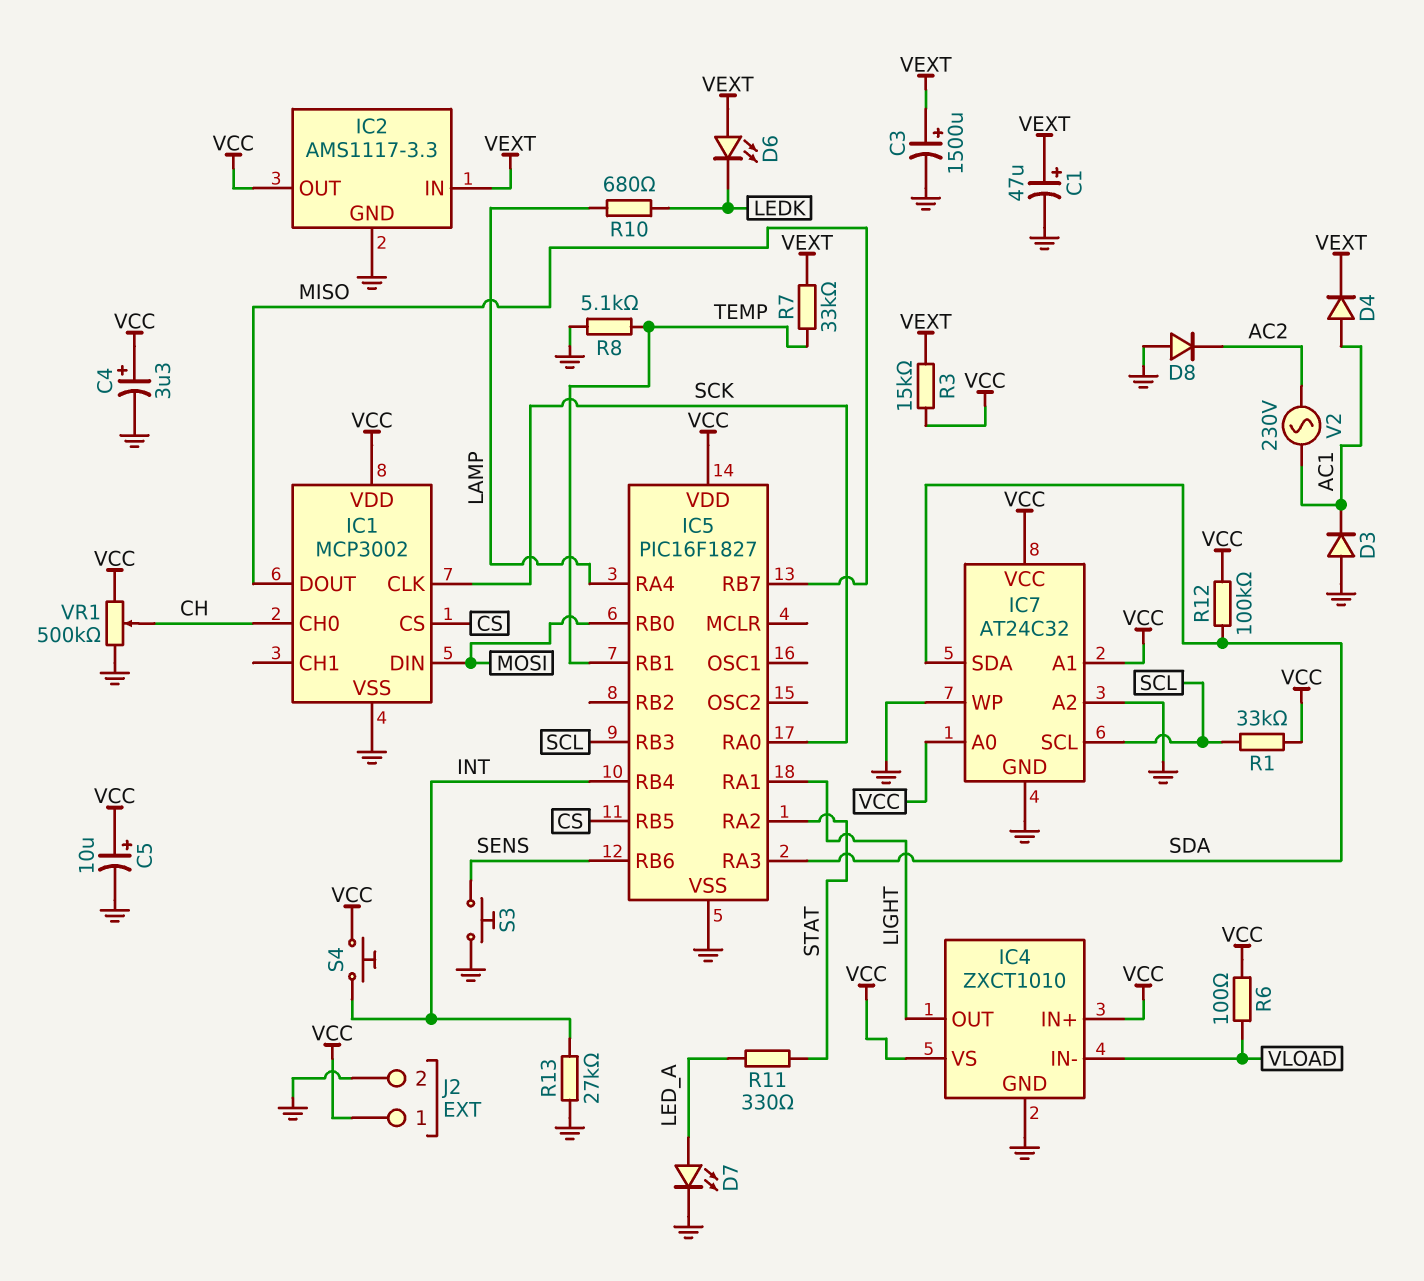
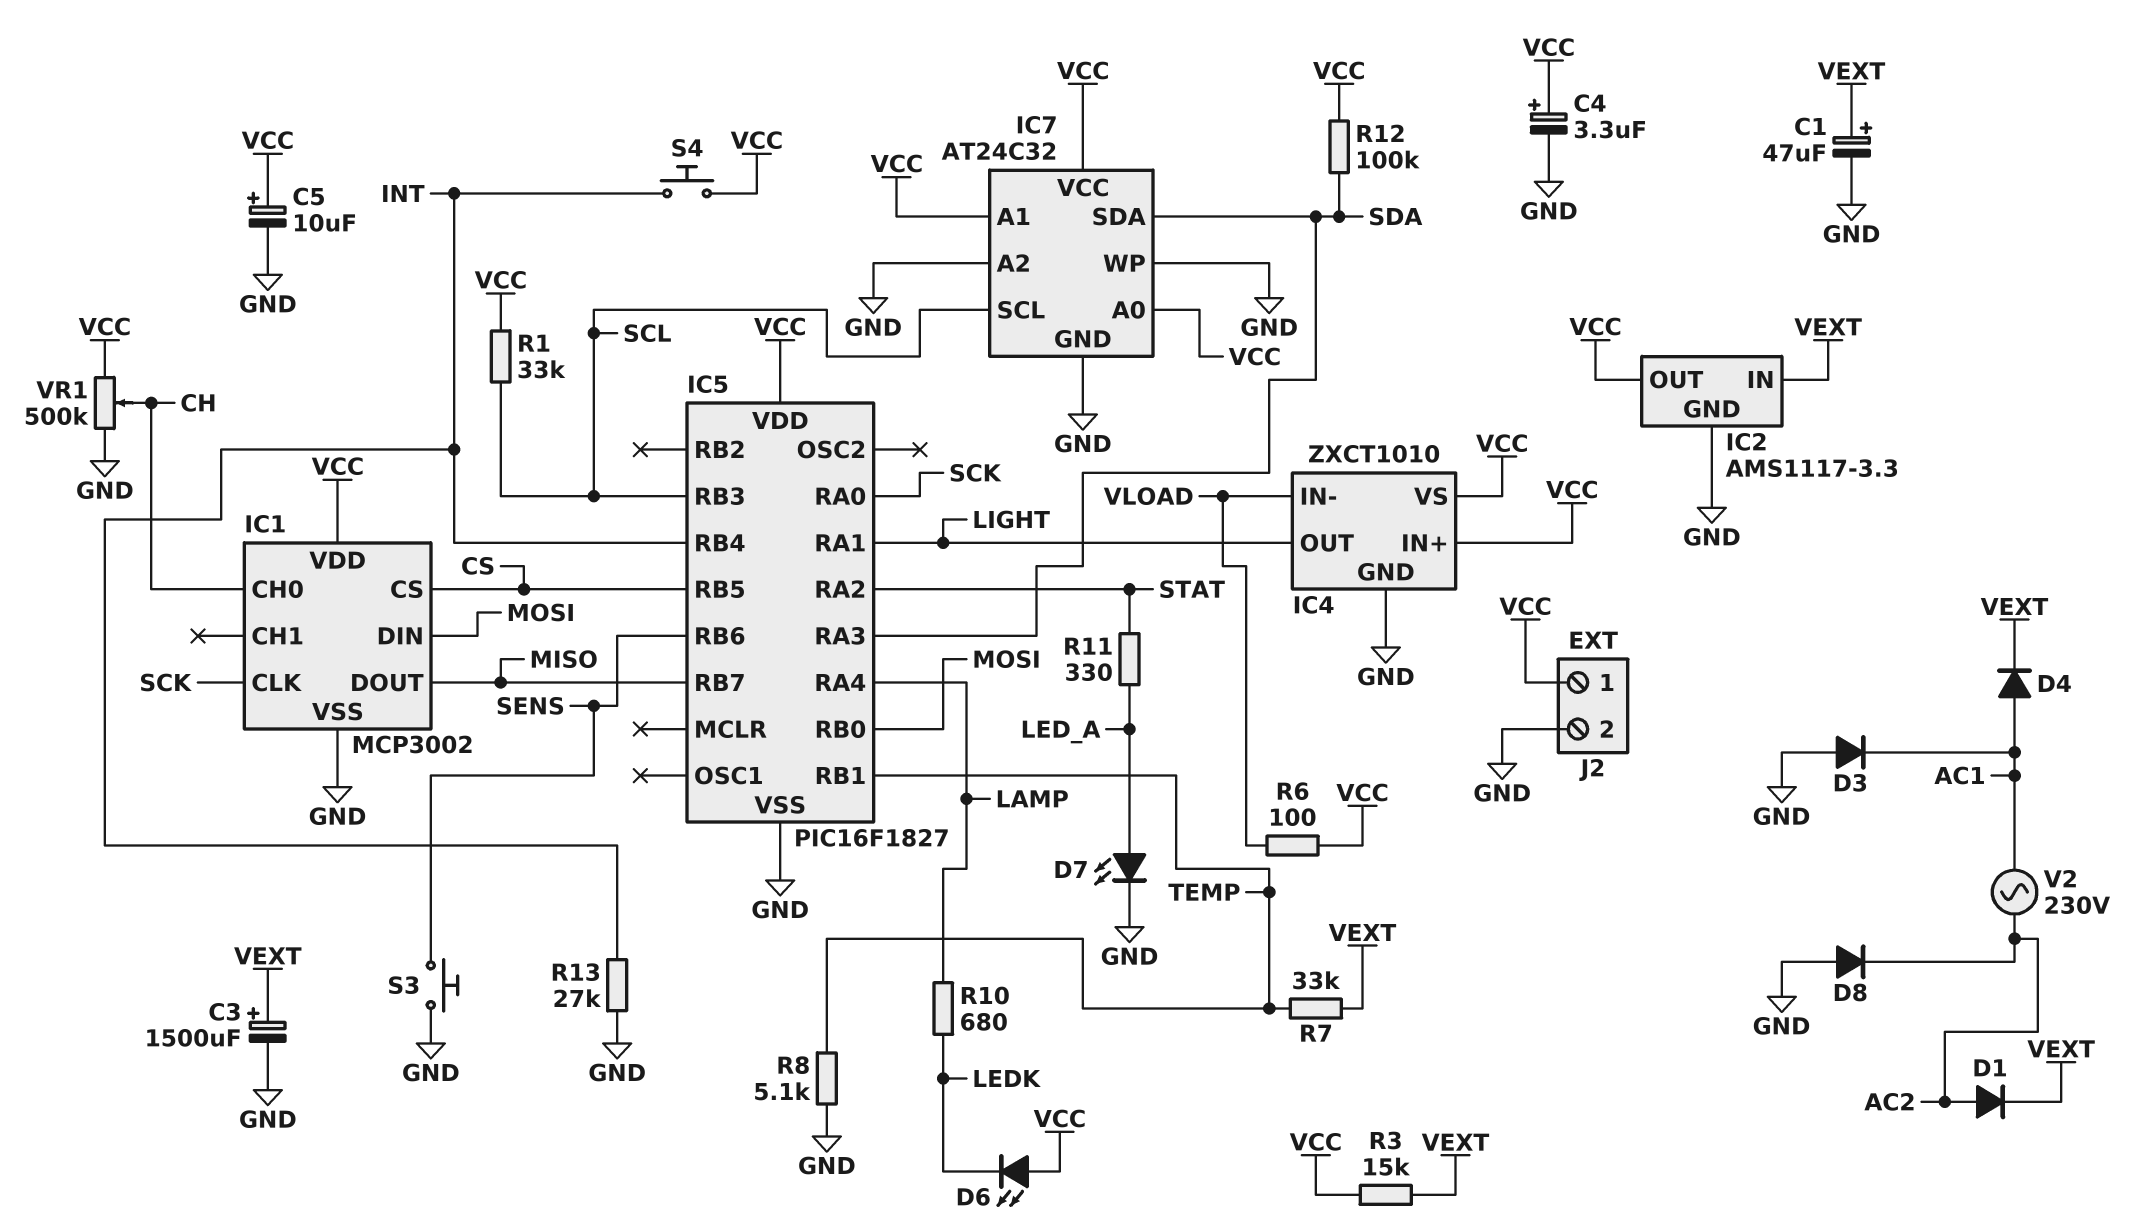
D1: none -> diode (A AC2, K VEXT)
D6: LED (A VEXT, K LEDK) -> LED (A VCC, K LEDK)

